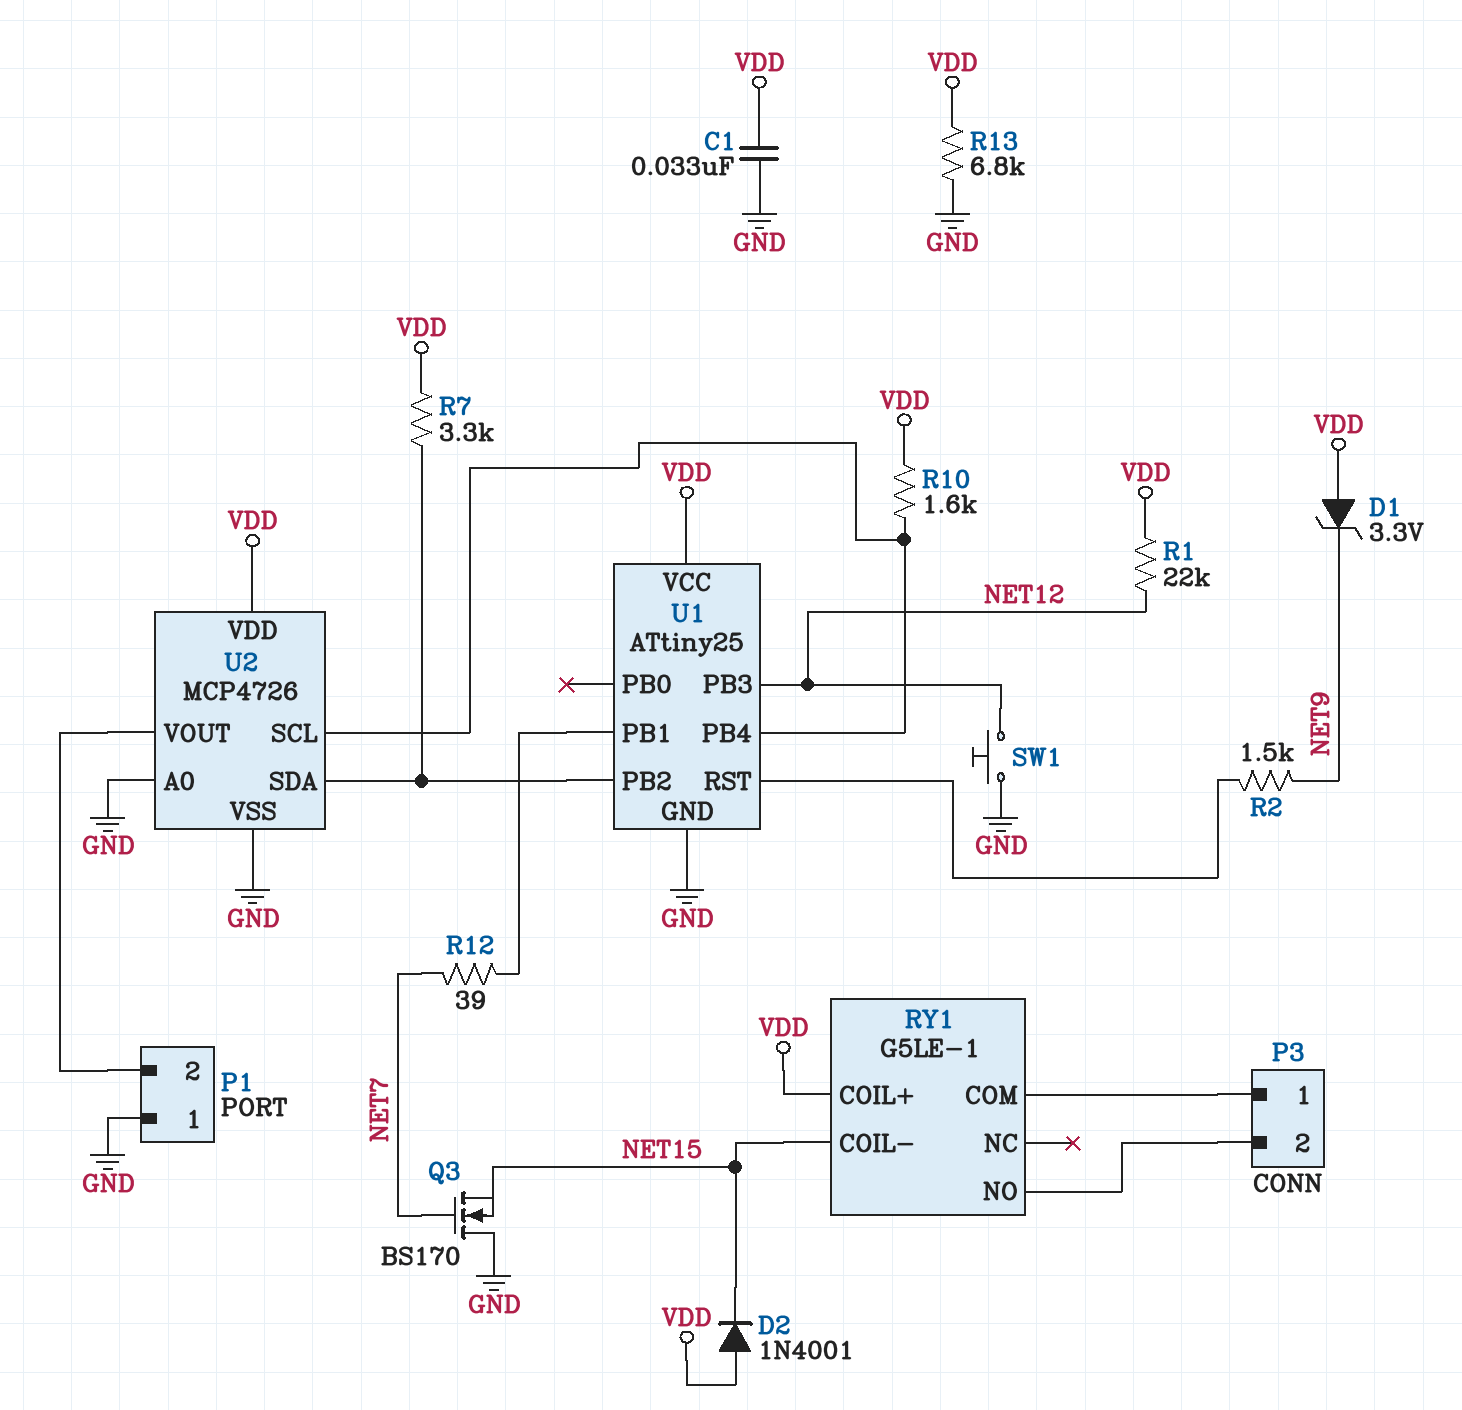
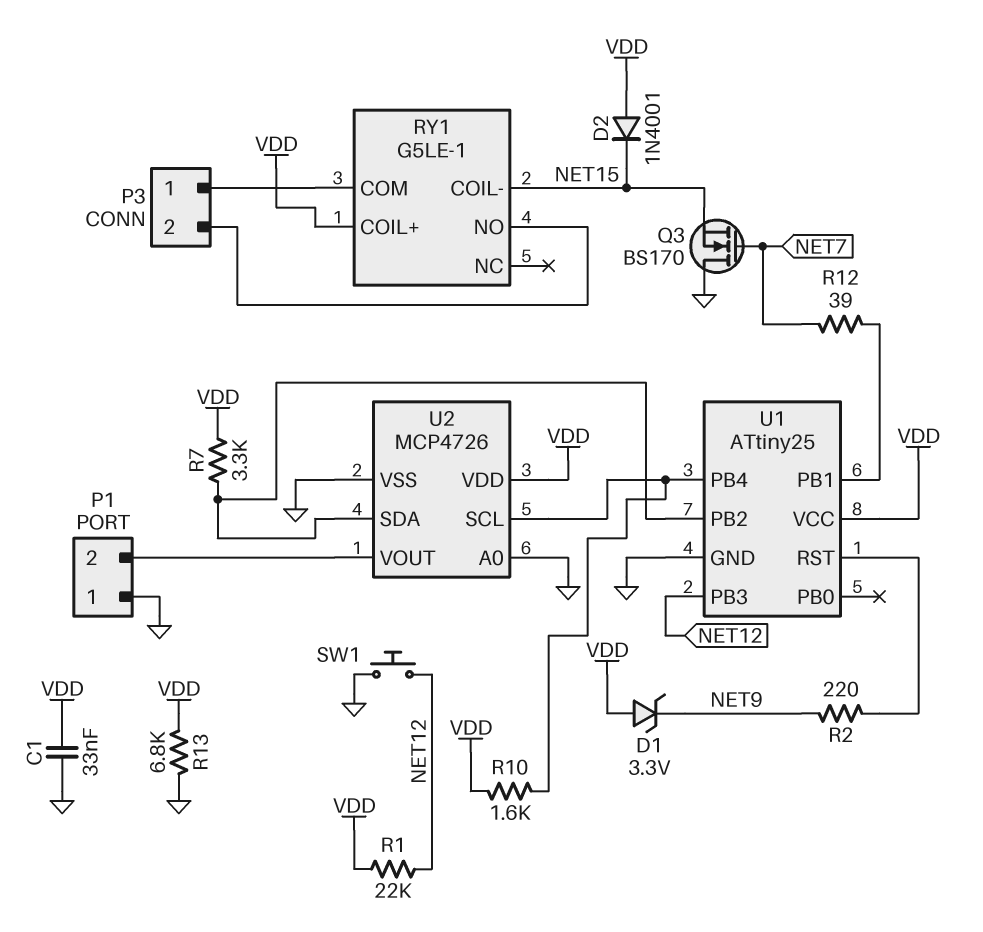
R2: 1.5k (NET9, U1/RST) -> 220 (NET9, U1/RST)

